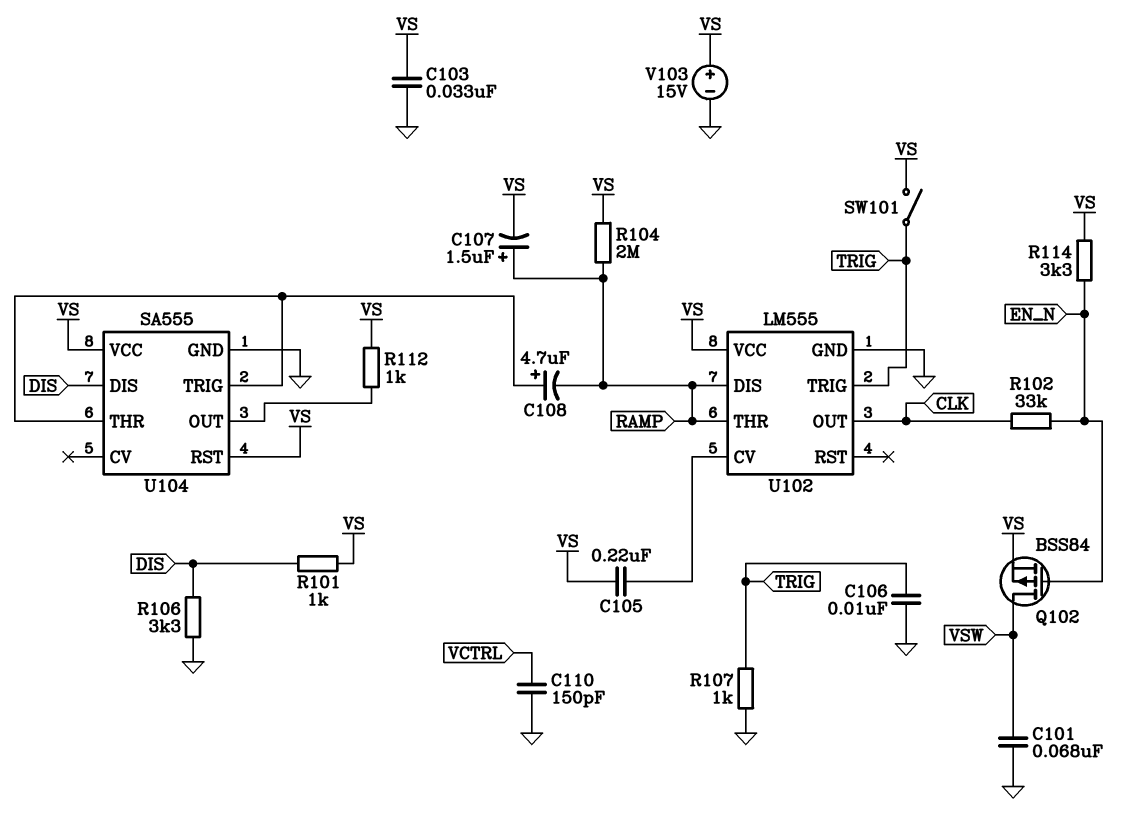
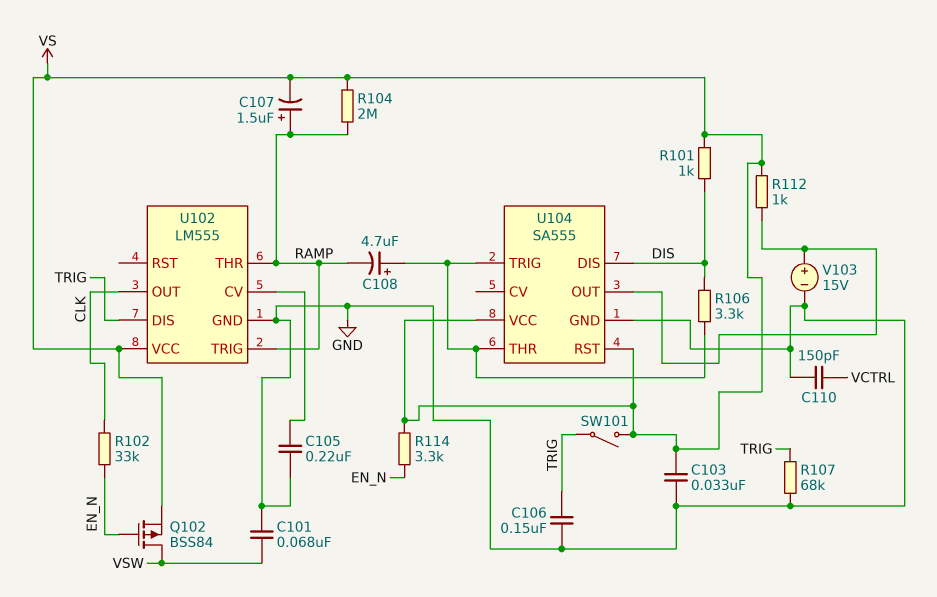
C105: 220nF (U102/CV, VS) -> 220nF (GND, U102/CV)
C106: 10nF (GND, TRIG) -> 150nF (GND, TRIG)
R106: 3.3k (DIS, GND) -> 3.3k (DIS, U104/THR)
R107: 1k (GND, TRIG) -> 68k (GND, TRIG)
U102 pin DIS: RAMP -> TRIG
U102 pin TRIG: TRIG -> RAMP
V103: 15V (plus VS, minus GND) -> 15V (plus U104/OUT, minus GND)

